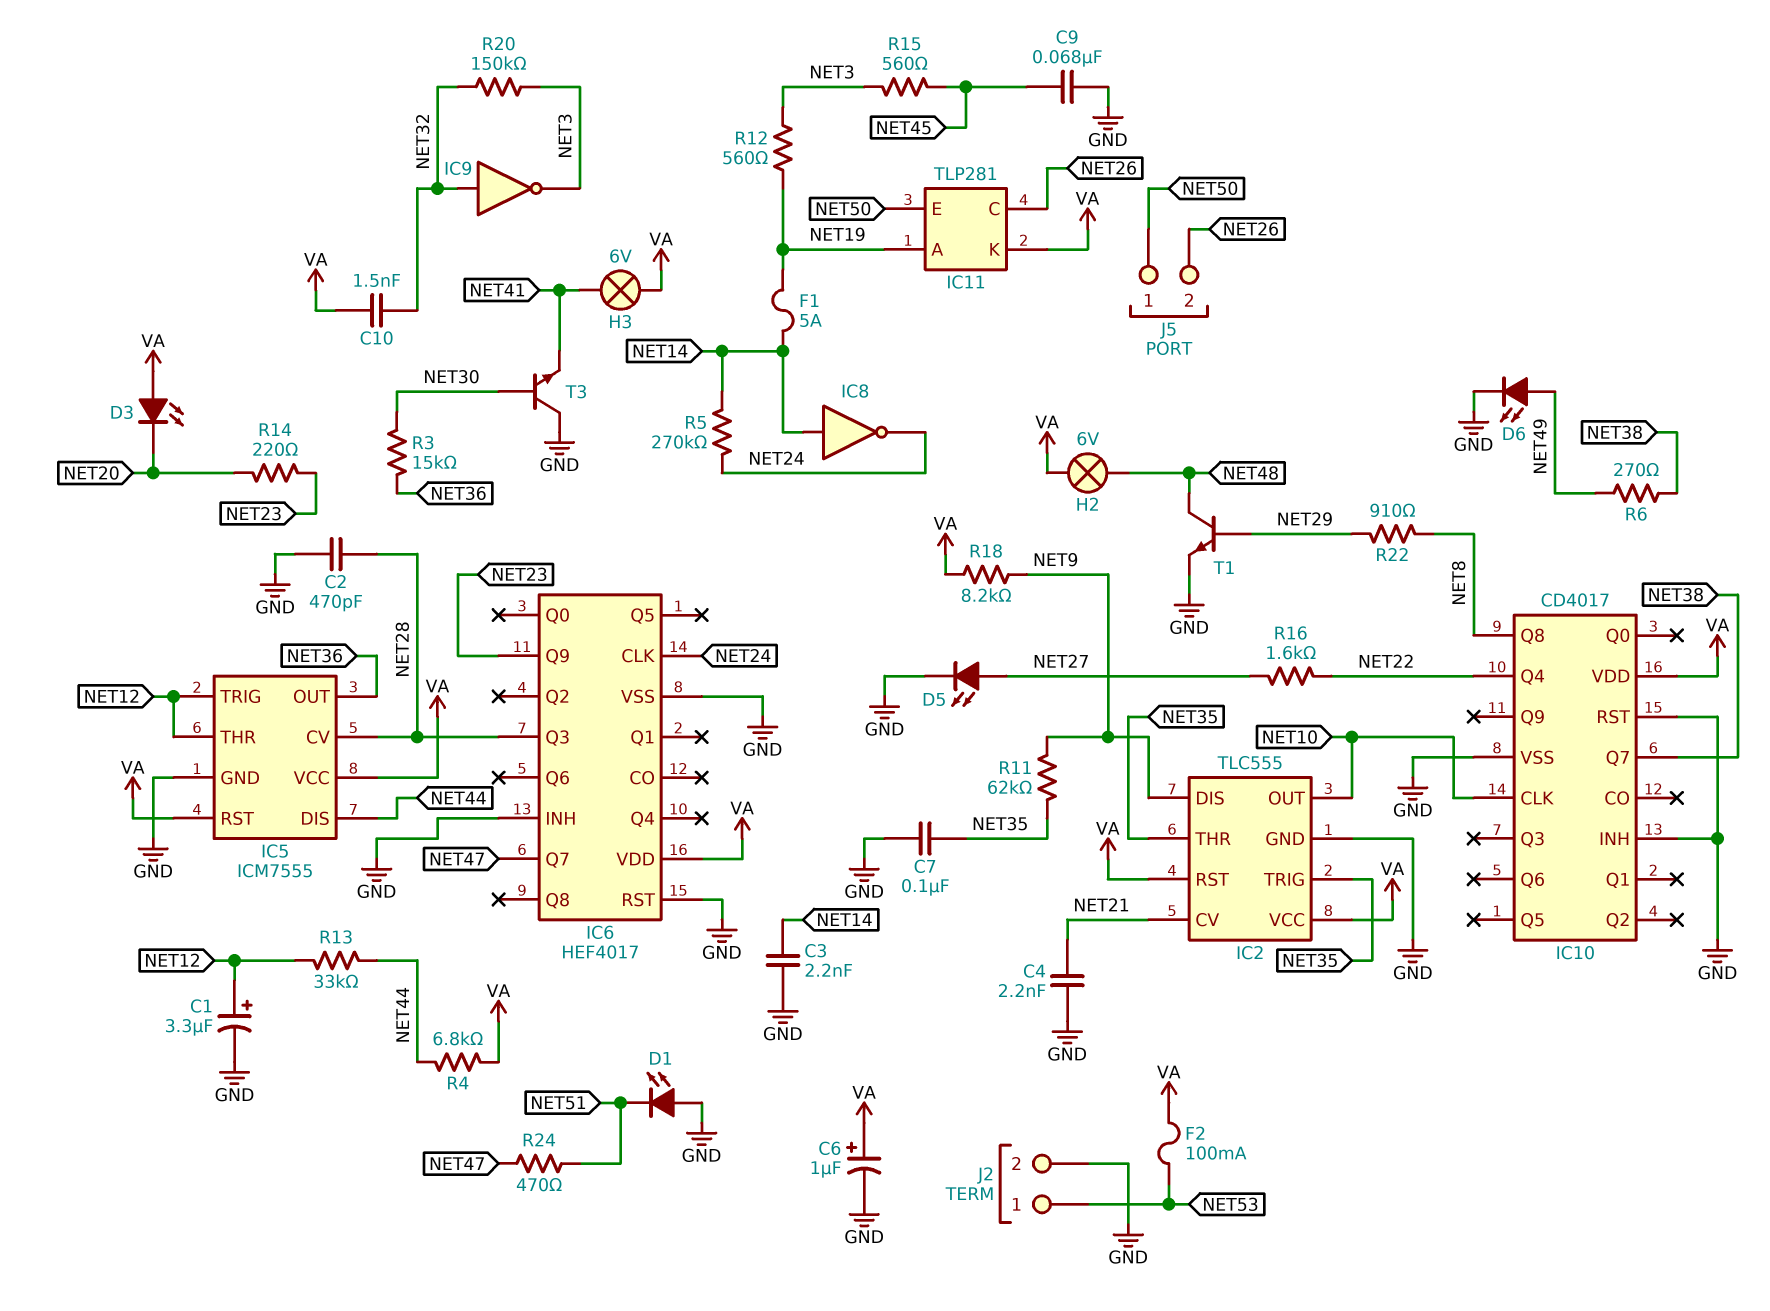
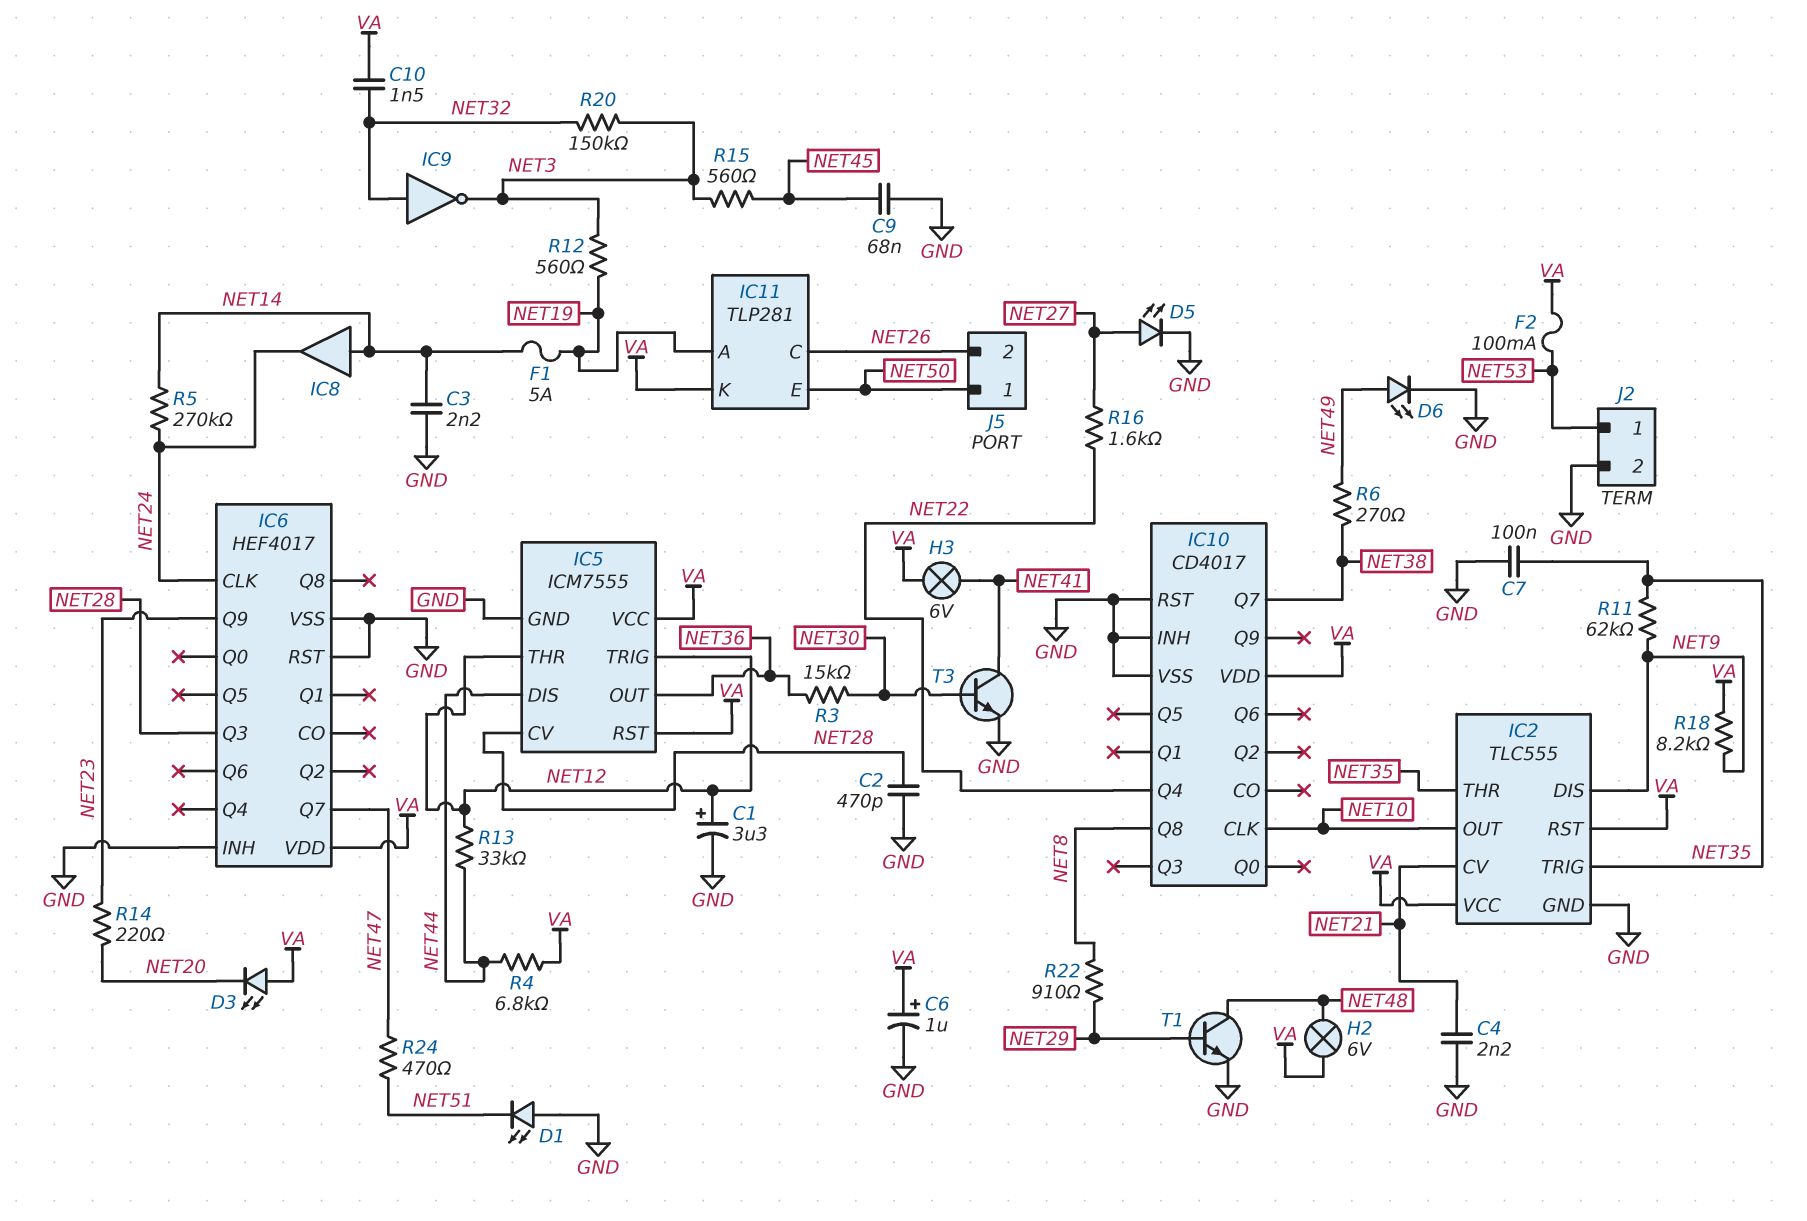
IC8: NOT (in NET14, out NET24) -> buffer (in NET14, out NET24)
T3: NPN (B NET30, C GND, E NET41) -> NPN (B NET30, C NET41, E GND)

